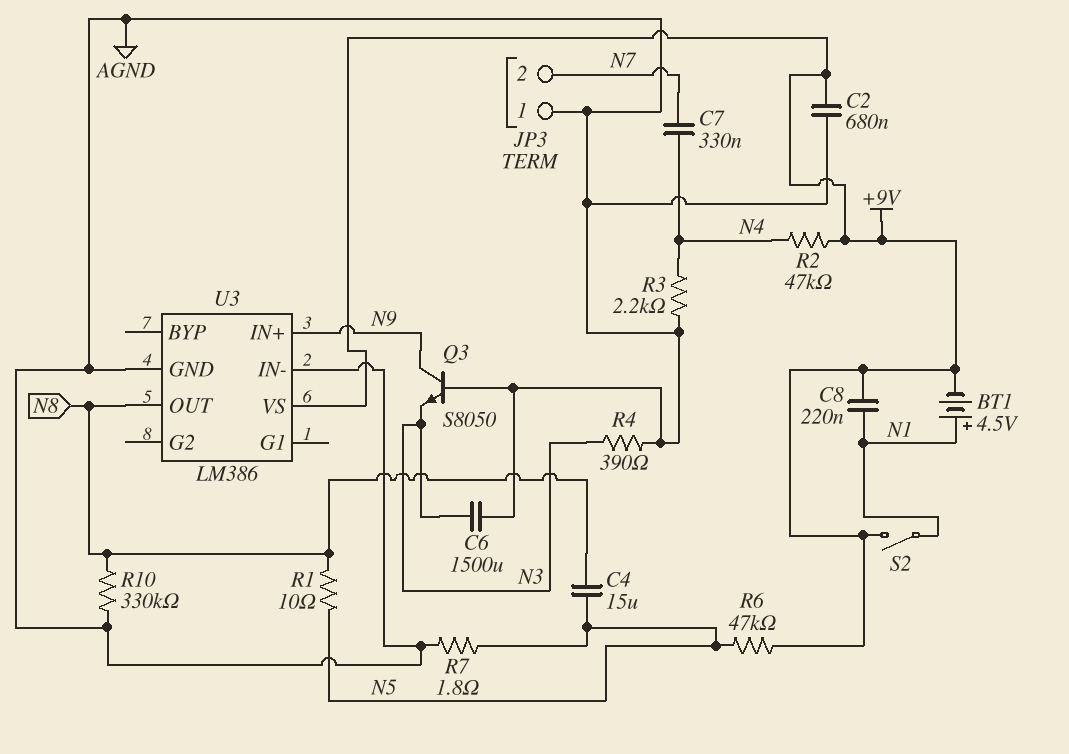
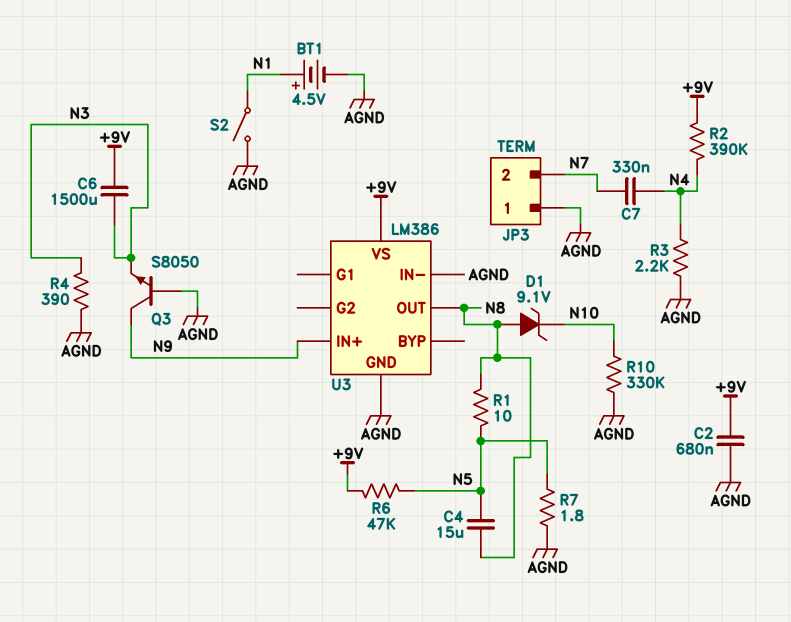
BT1: 4.5V (plus N1, minus +9V) -> 4.5V (plus N1, minus AGND)
C6: 1500uF (AGND, N3) -> 1500uF (+9V, N3)
C8: 220nF (+9V, N1) -> none
D1: none -> zener 9.1V (A N8, K N10)
R2: 47k (+9V, N4) -> 390k (+9V, N4)
R10: 330k (AGND, N8) -> 330k (AGND, N10)
S2: switch (+9V, N1) -> switch (AGND, N1)

